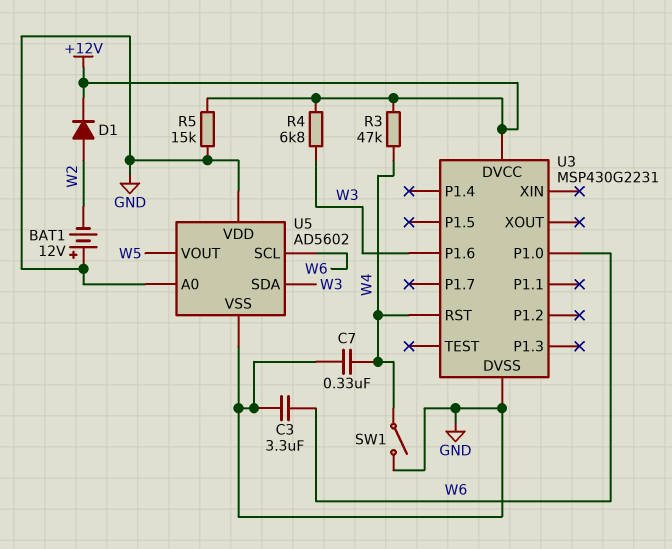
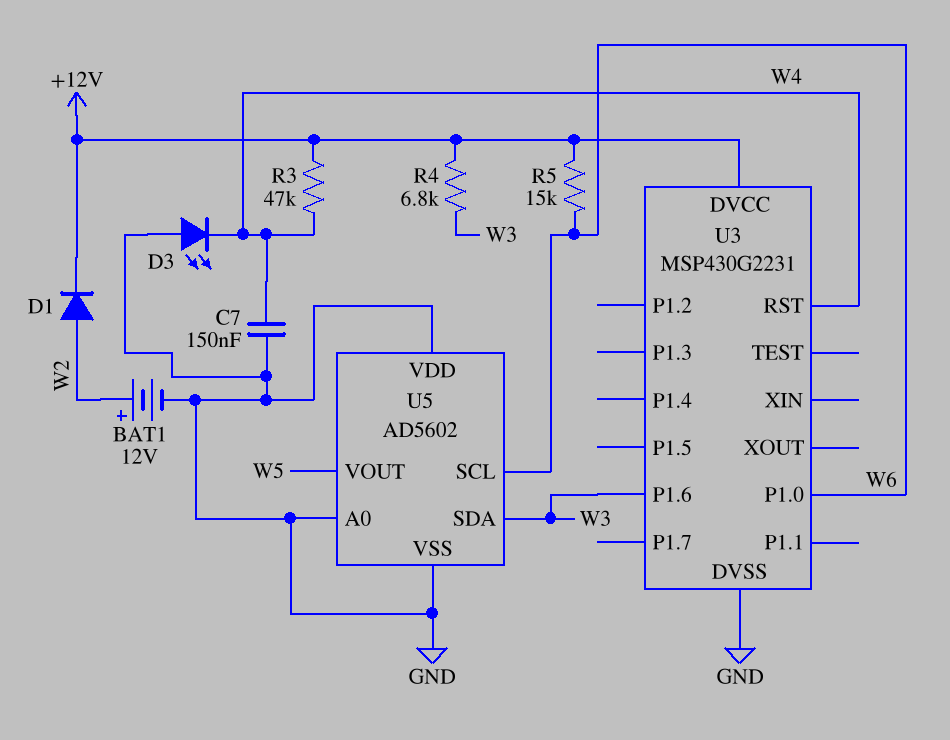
BAT1: 12V (plus GND, minus W2) -> 12V (plus W2, minus GND)
C3: 3.3uF (GND, W6) -> none
C7: 330nF (GND, W4) -> 150nF (GND, W4)
D3: none -> LED (A GND, K W4)
R5: 15k (+12V, GND) -> 15k (+12V, W6)
SW1: switch (GND, W4) -> none

